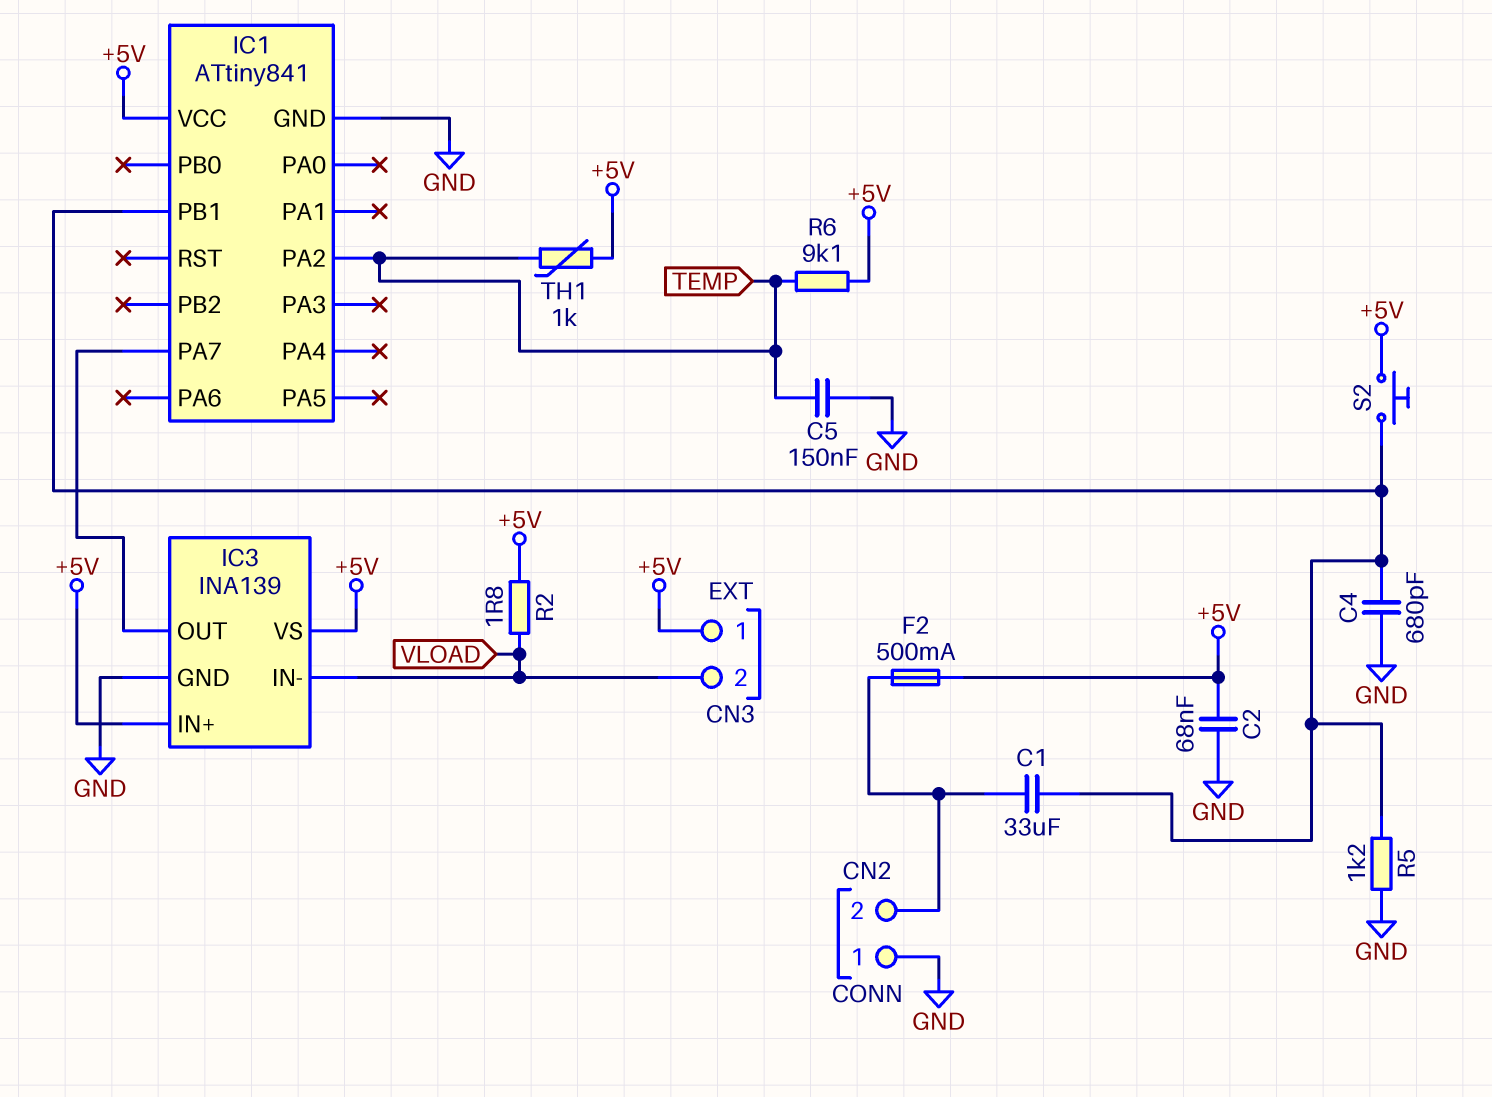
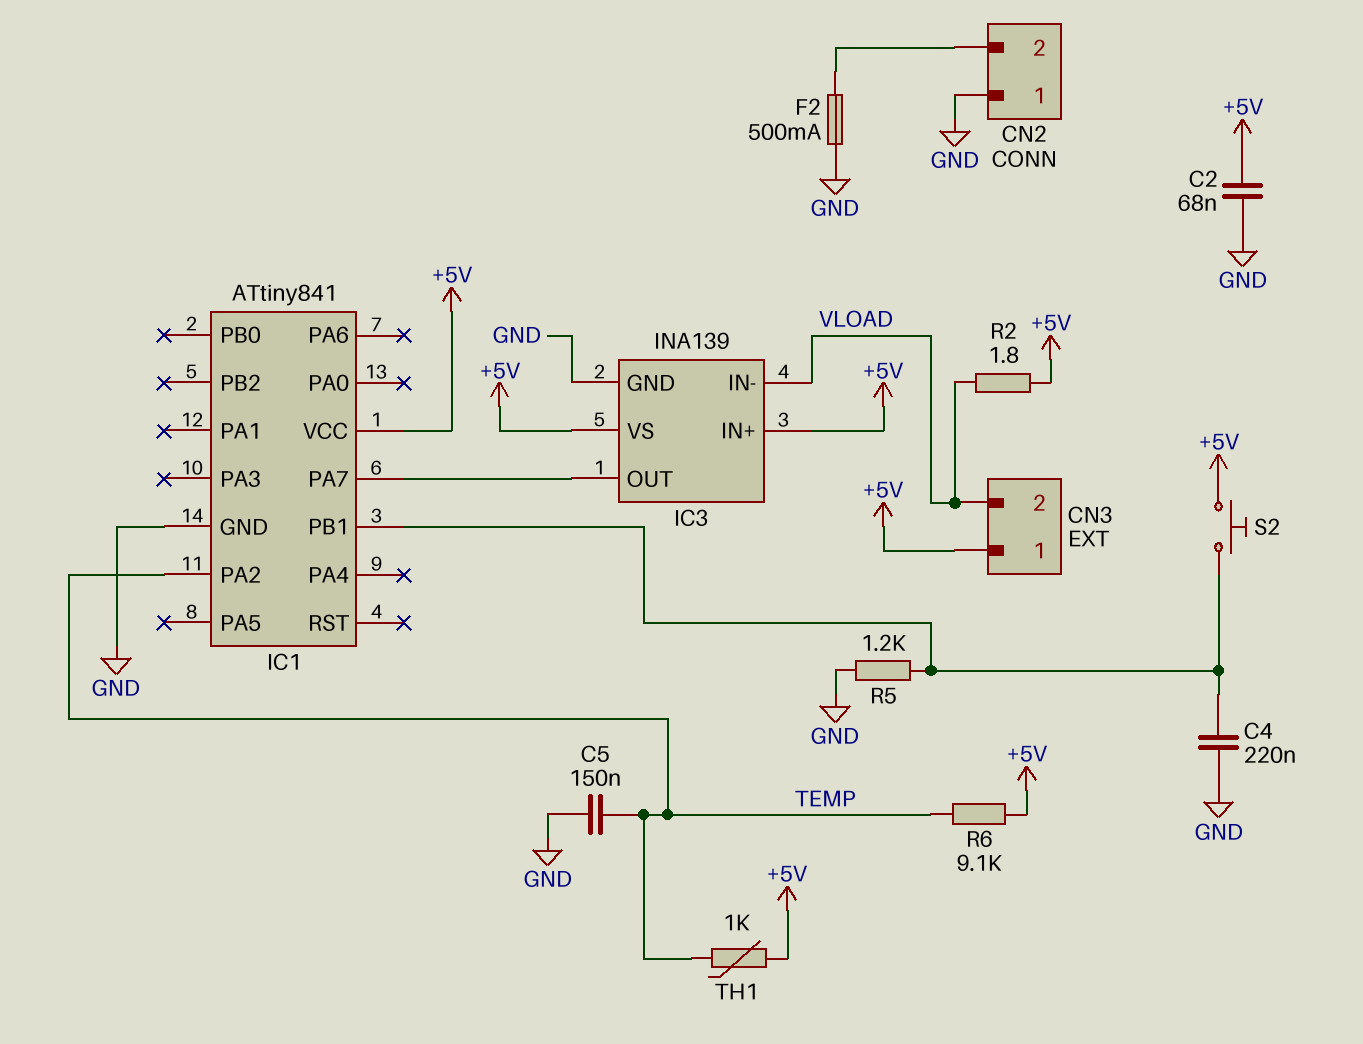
C1: 33uF (CN2/2, IC1/PB1) -> none
C4: 680pF (GND, IC1/PB1) -> 220nF (GND, IC1/PB1)
F2: 500mA (+5V, CN2/2) -> 500mA (CN2/2, GND)

